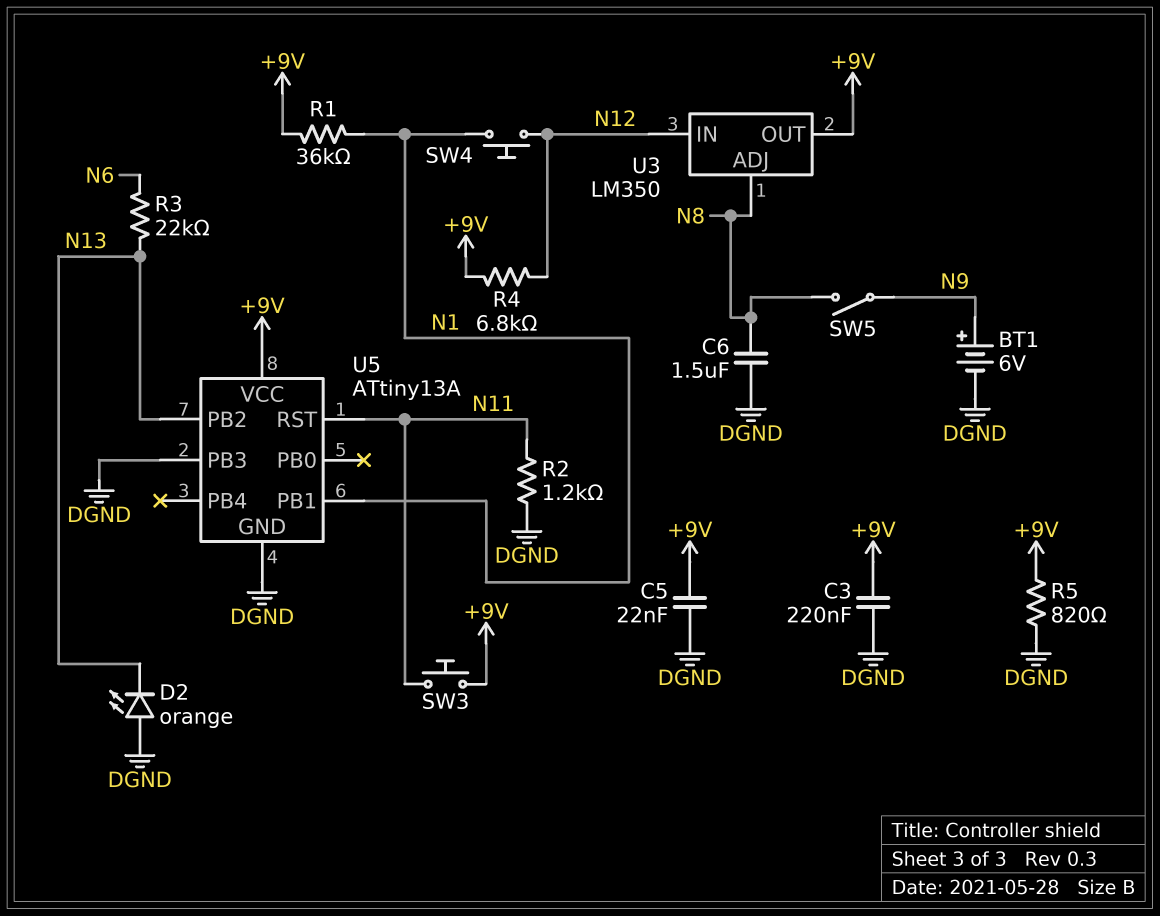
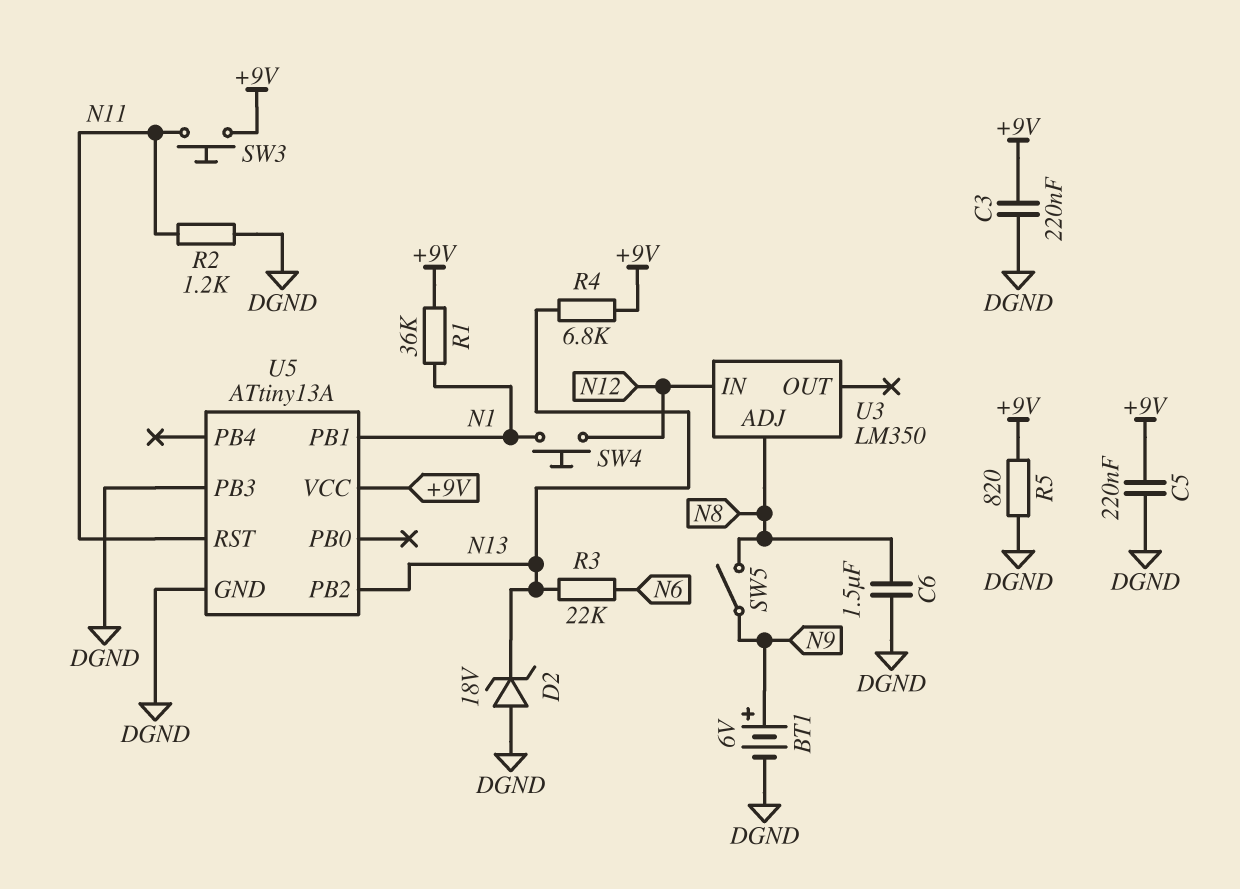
C5: 22nF (+9V, DGND) -> 220nF (+9V, DGND)
D2: LED orange (A DGND, K N13) -> zener 18V (A DGND, K N13)
R4: 6.8k (+9V, N12) -> 6.8k (+9V, N13)
U3 pin OUT: +9V -> none

